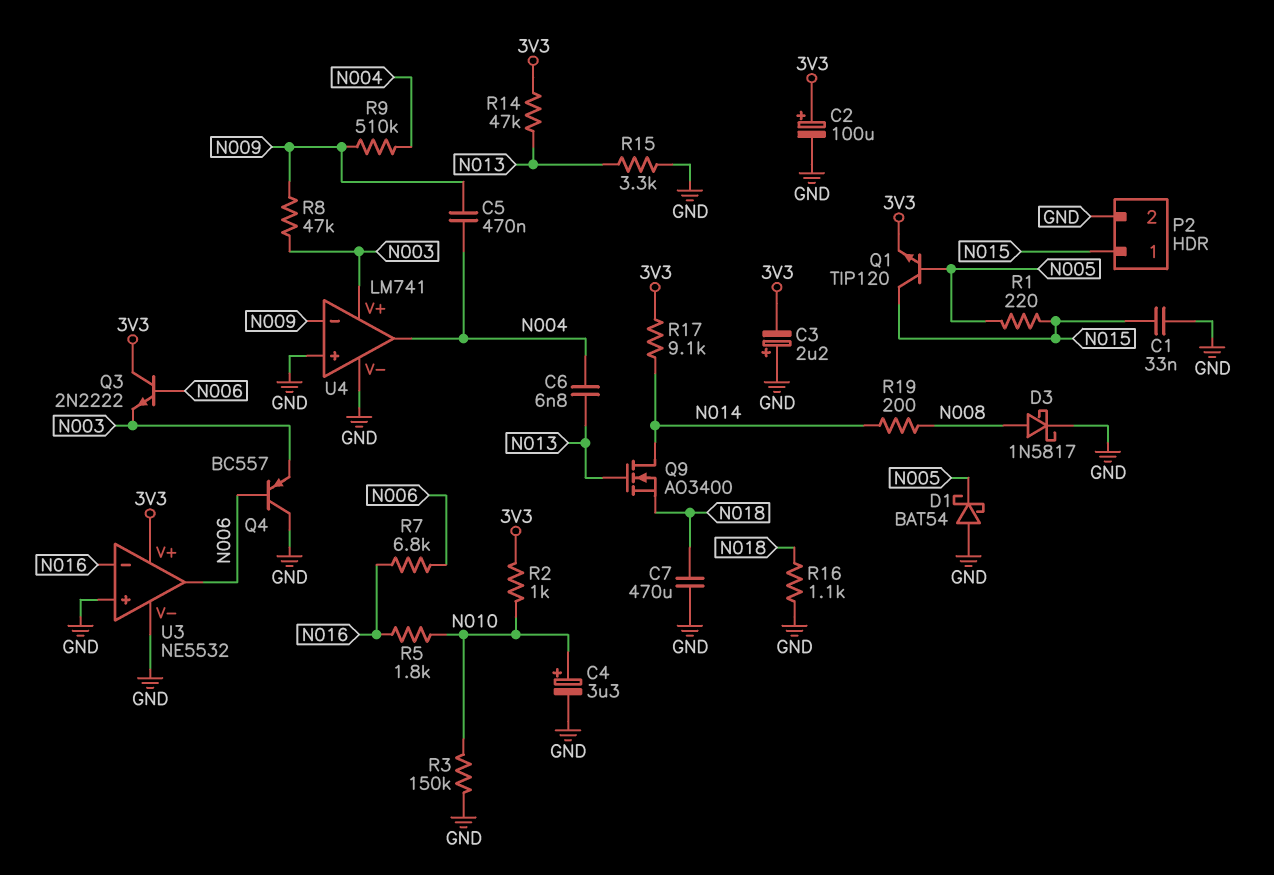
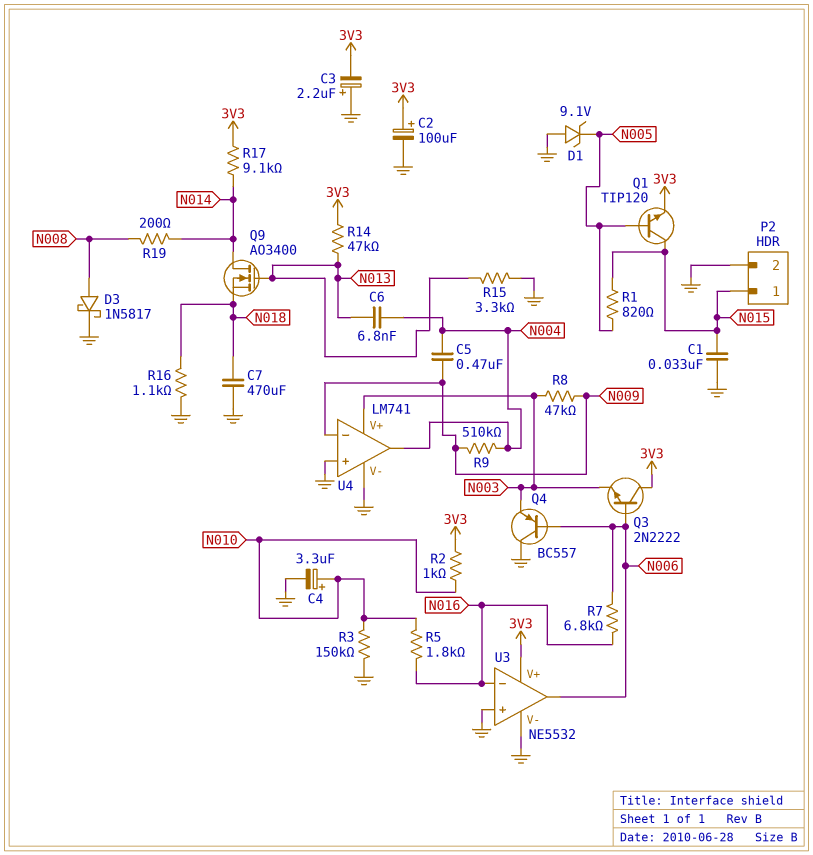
D1: schottky BAT54 (A GND, K N005) -> zener 9.1V (A GND, K N005)
R1: 220 (N005, N015) -> 820 (N005, N015)

